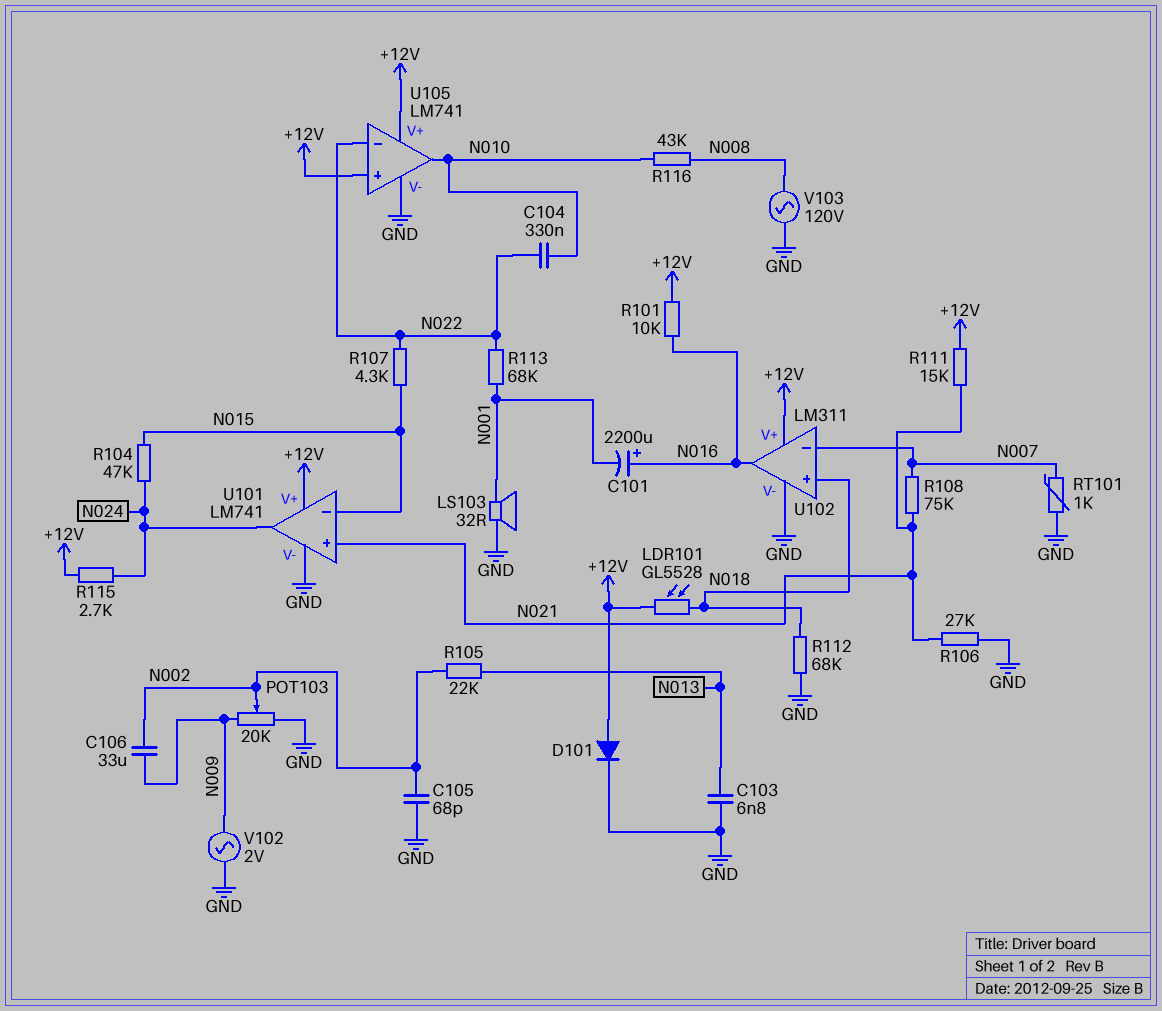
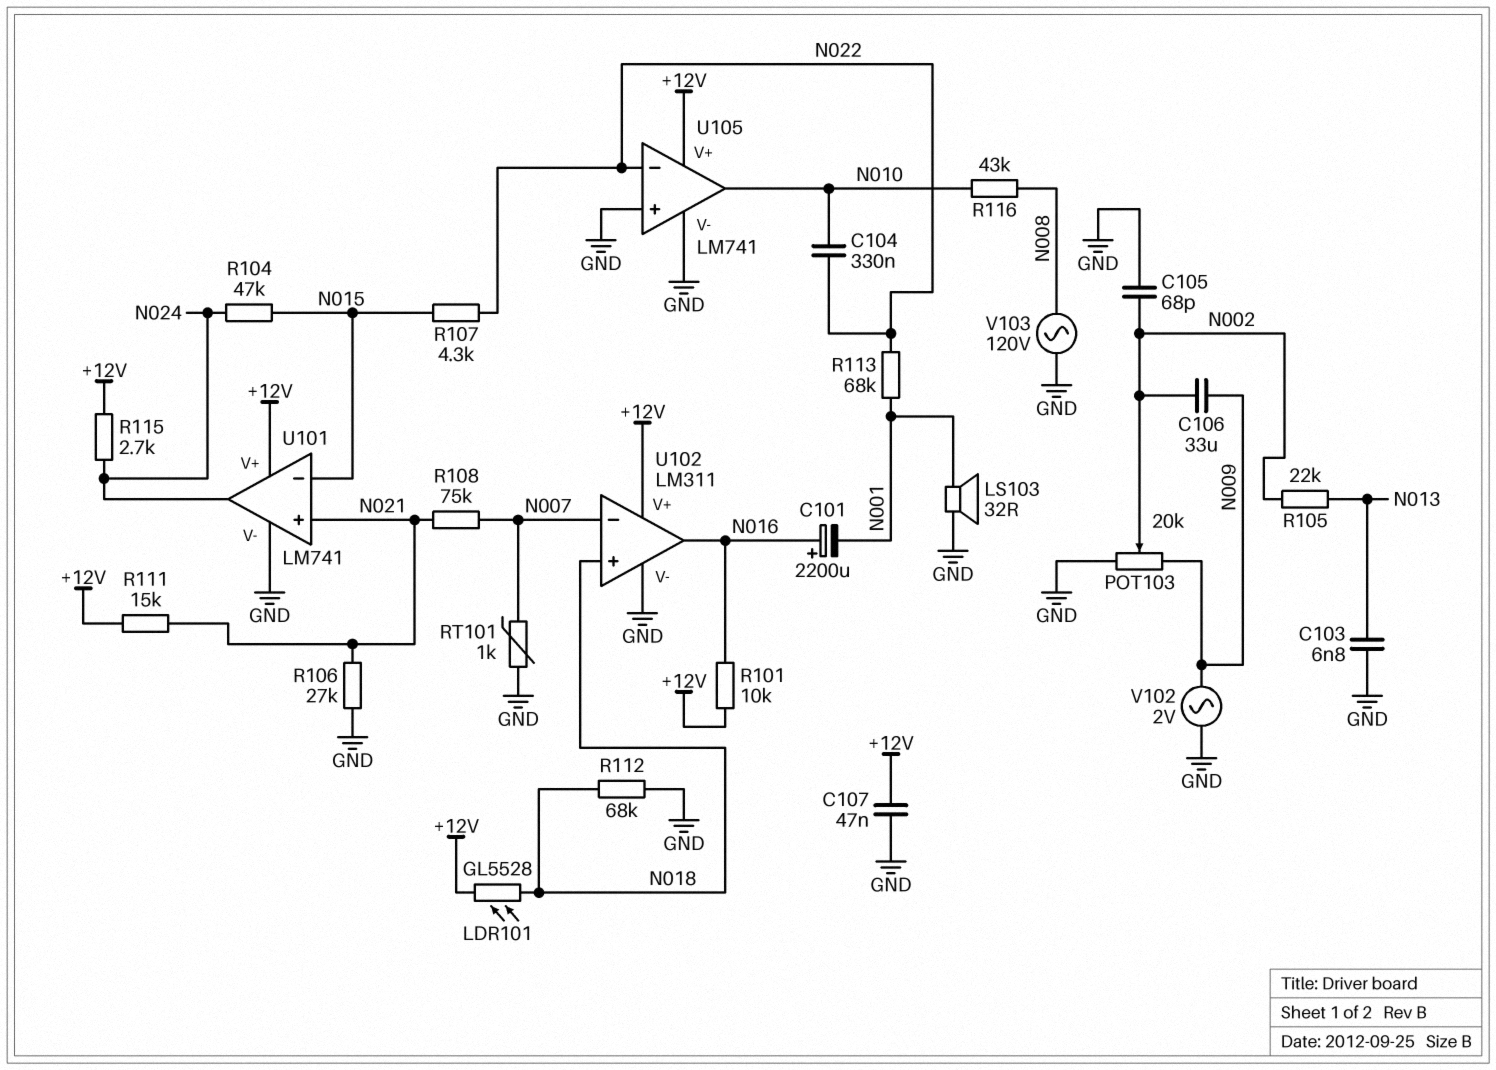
C107: none -> 47nF (+12V, GND)
D101: diode (A +12V, K GND) -> none
U105 pin in+: +12V -> GND

